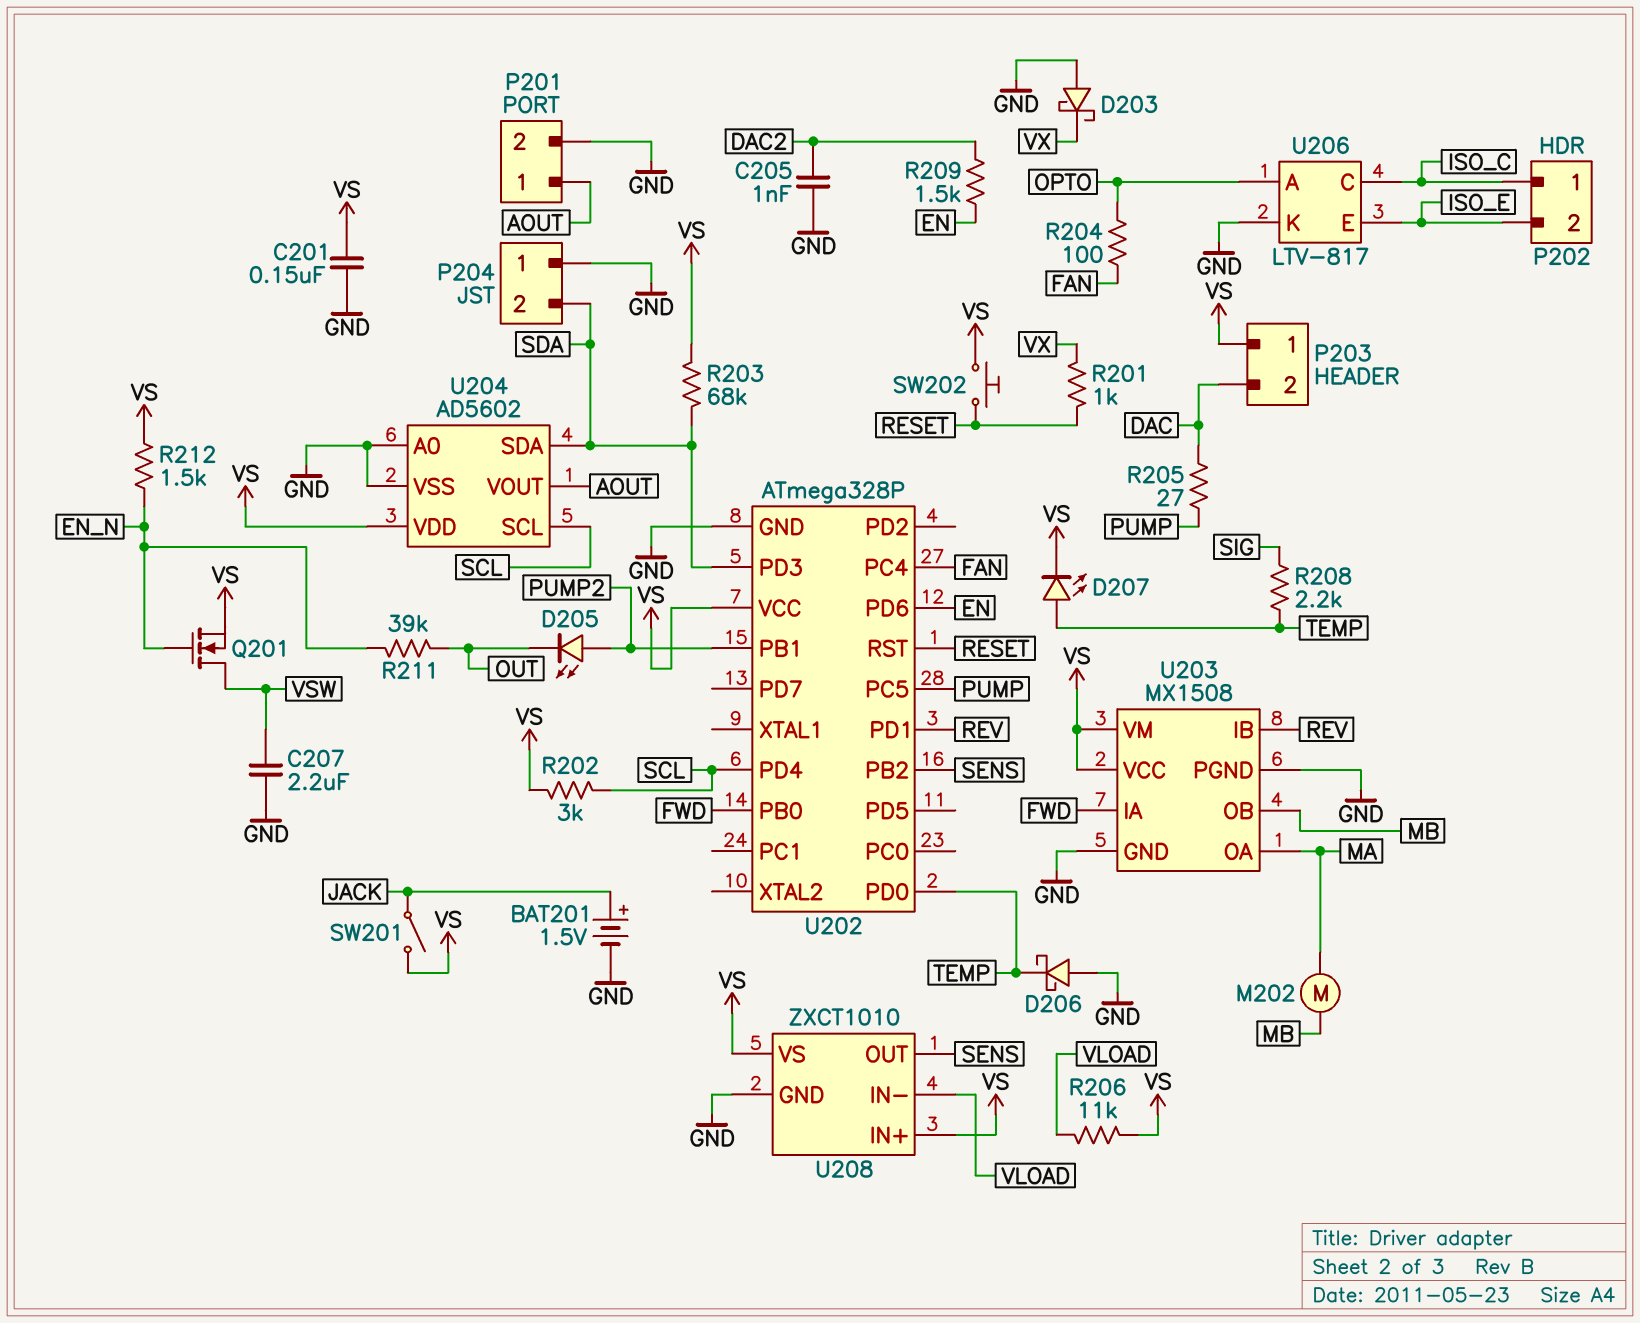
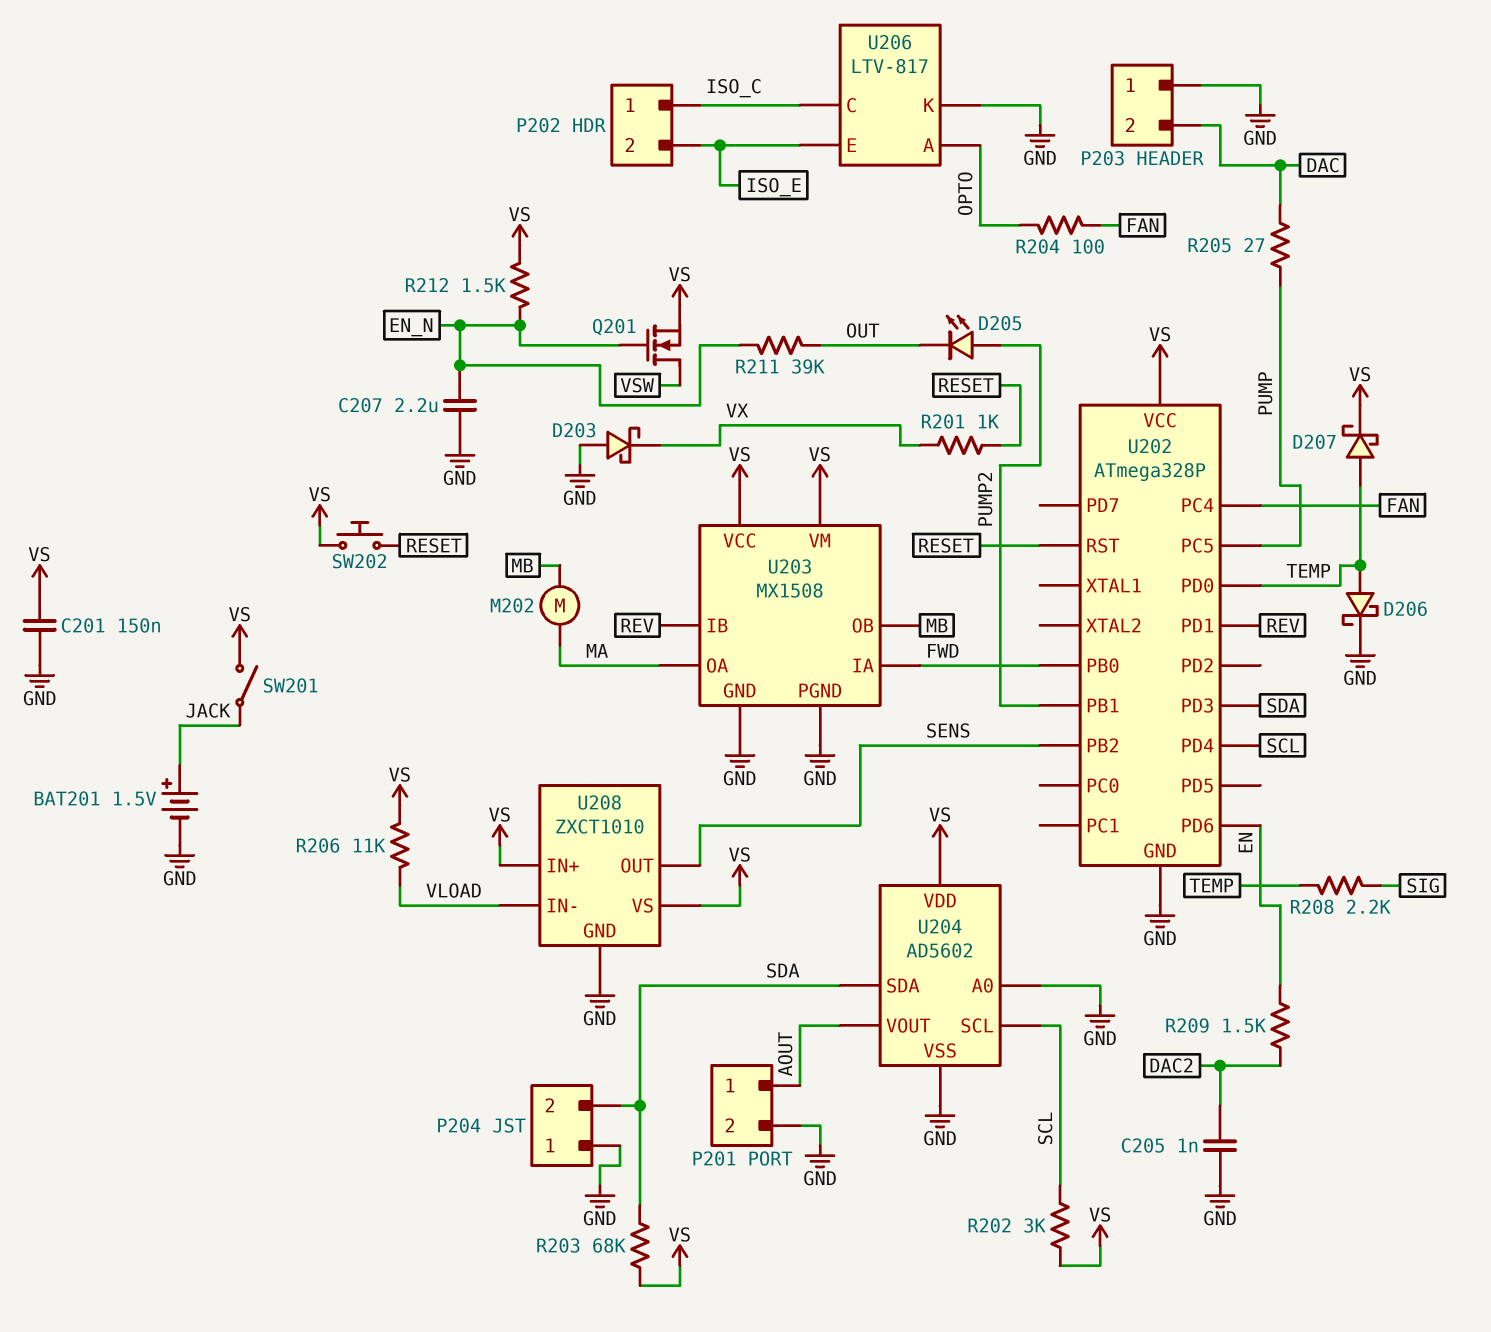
C207: 2.2uF (GND, VSW) -> 2.2uF (EN_N, GND)
D206: schottky (A GND, K TEMP) -> schottky (A TEMP, K GND)
D207: LED (A TEMP, K VS) -> schottky (A TEMP, K VS)
P203 pin 1: VS -> GND

